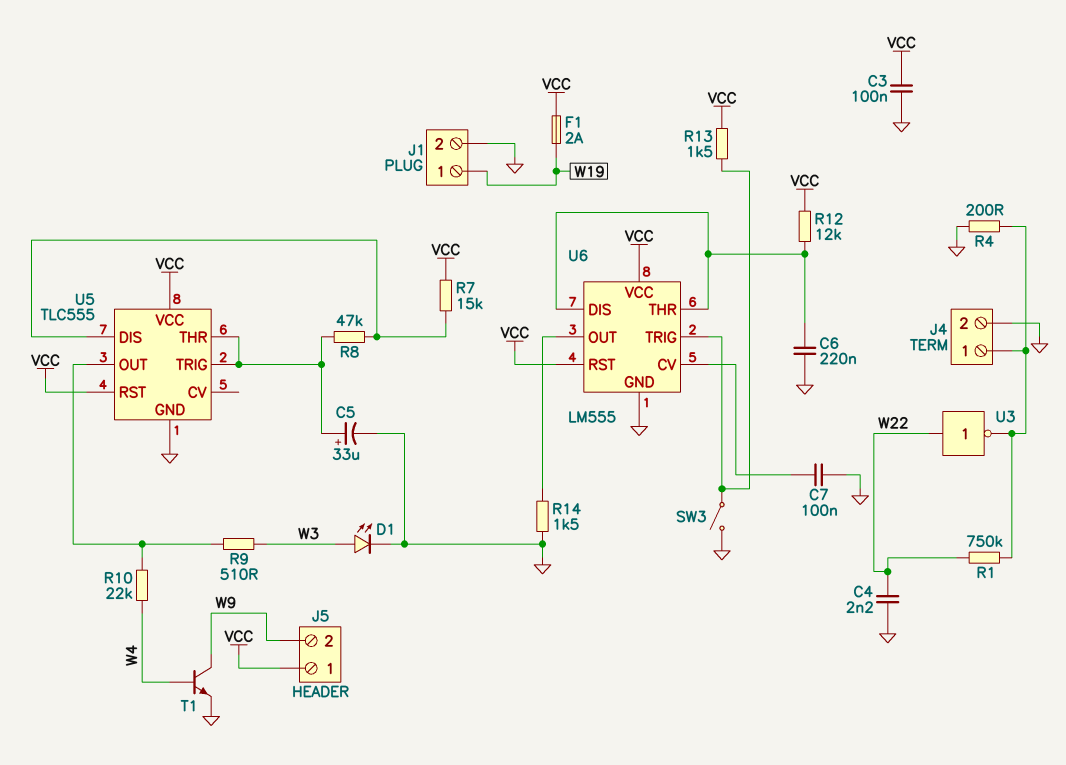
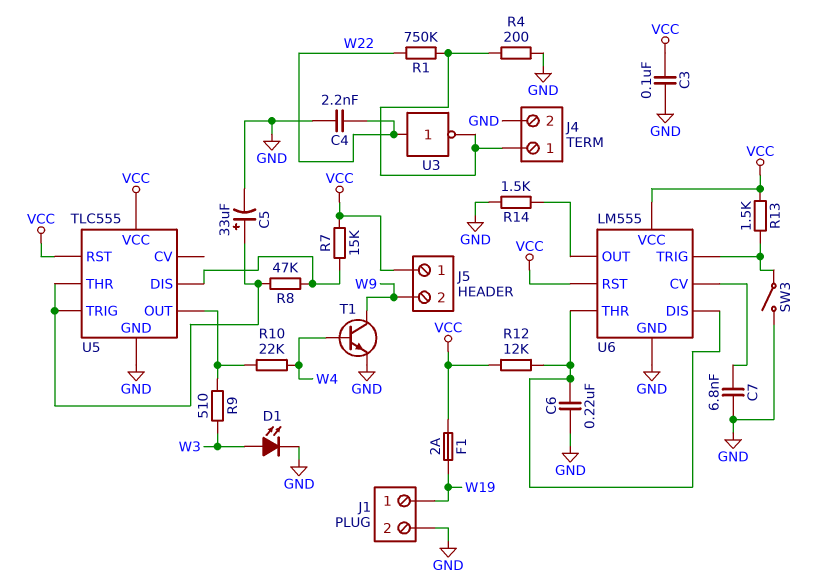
C7: 100nF (GND, U6/CV) -> 6.8nF (GND, U6/CV)

